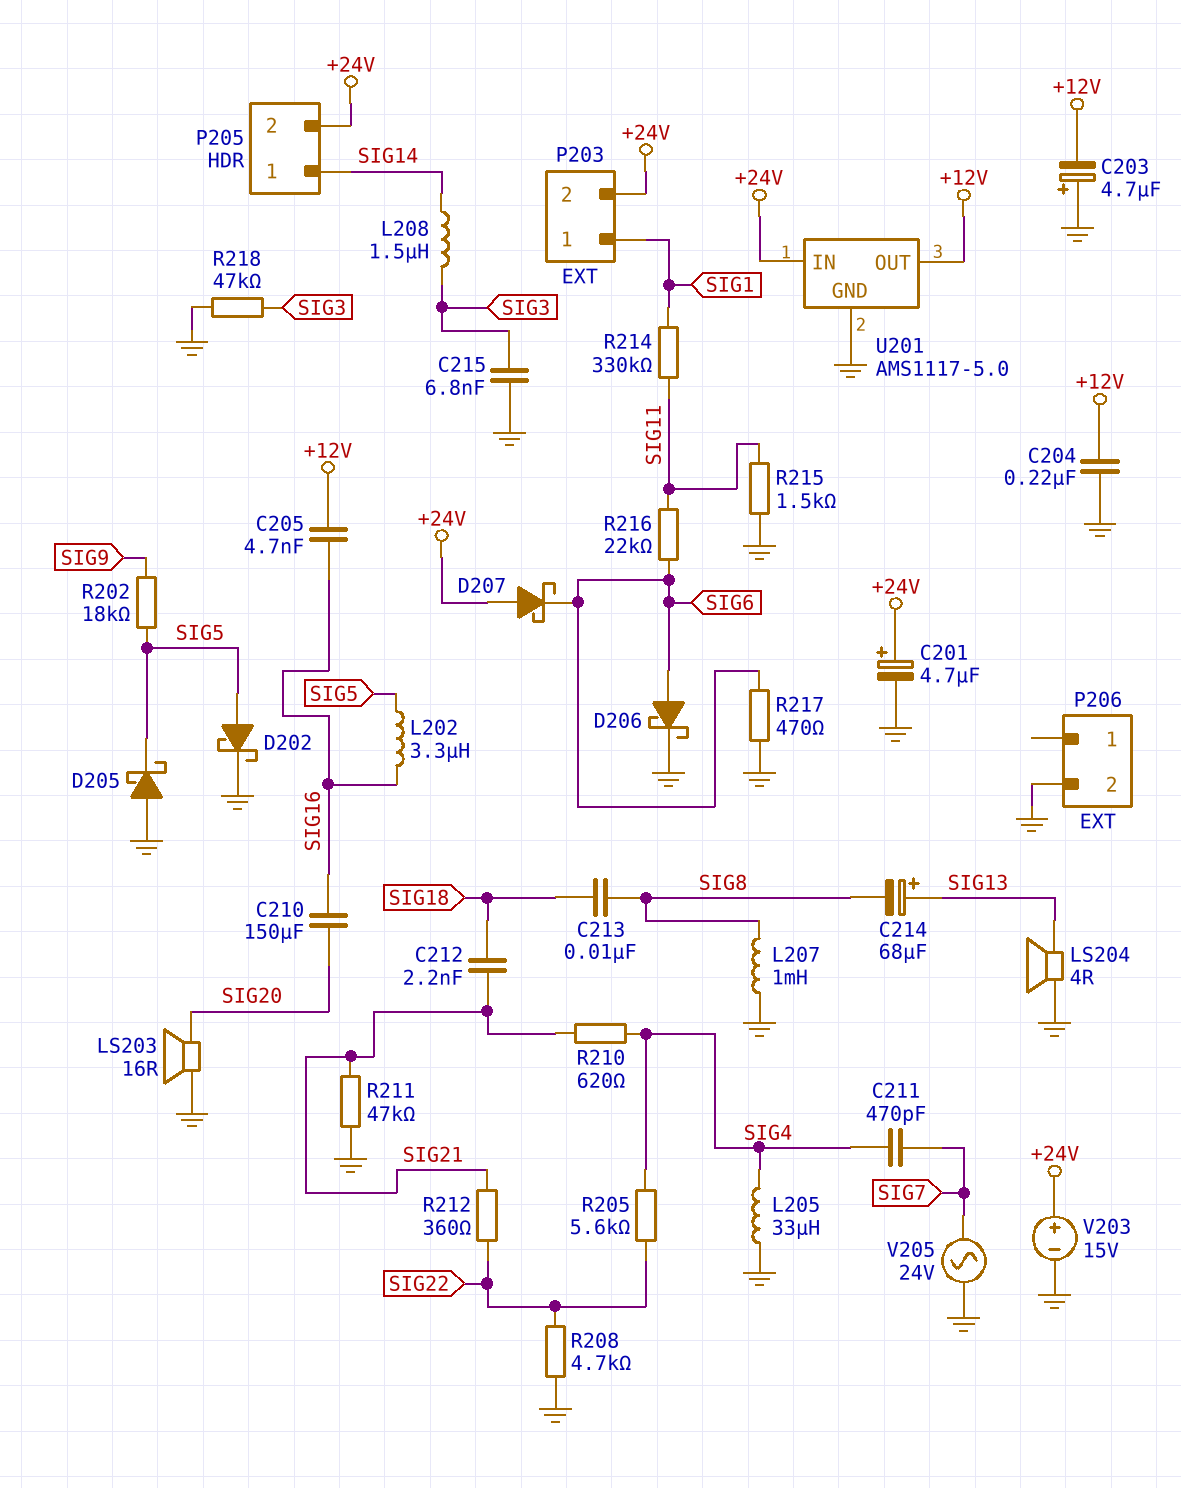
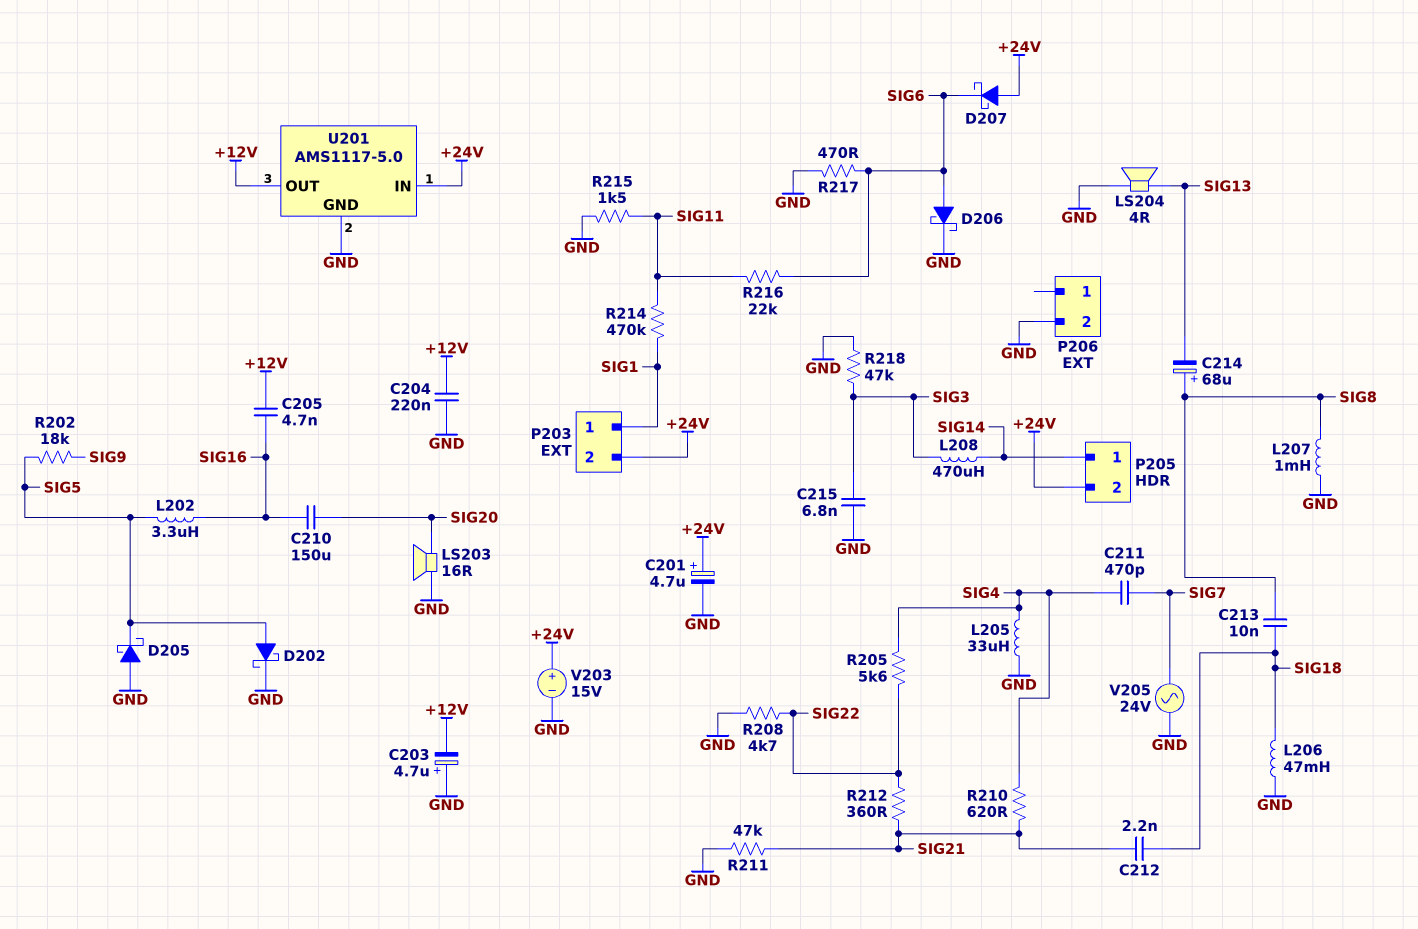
C214: 68uF (plus SIG13, minus SIG8) -> 68uF (plus SIG8, minus SIG13)
L206: none -> 47mH (GND, SIG18)
L208: 1.5uH (SIG3, SIG14) -> 470uH (SIG3, SIG14)
R214: 330k (SIG1, SIG11) -> 470k (SIG1, SIG11)

